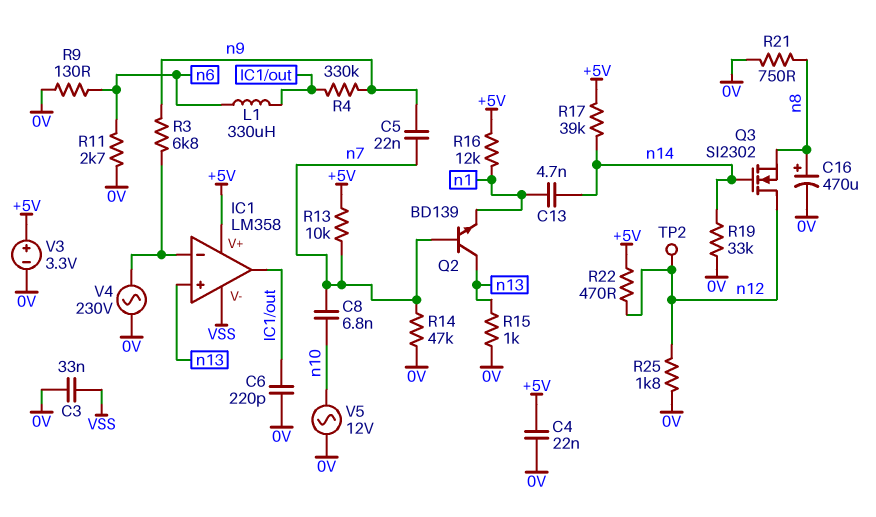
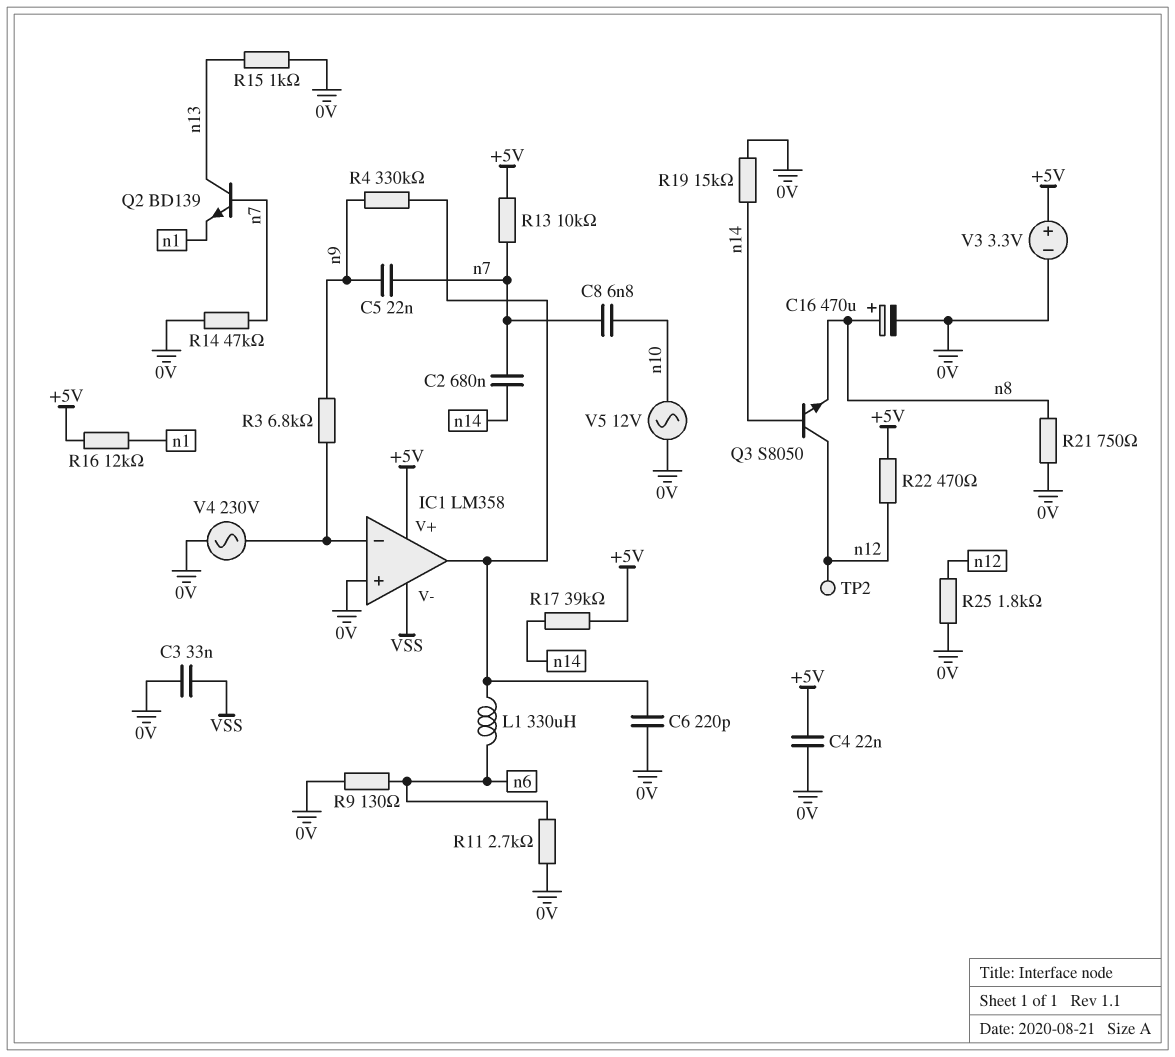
C2: none -> 680nF (n7, n14)
C13: 4.7nF (n1, n14) -> none
IC1 pin in+: n13 -> 0V
Q3: NMOS SI2302 (G n14, D n12, S n8) -> NPN S8050 (B n14, C n12, E n8)
R19: 33k (0V, n14) -> 15k (0V, n14)

